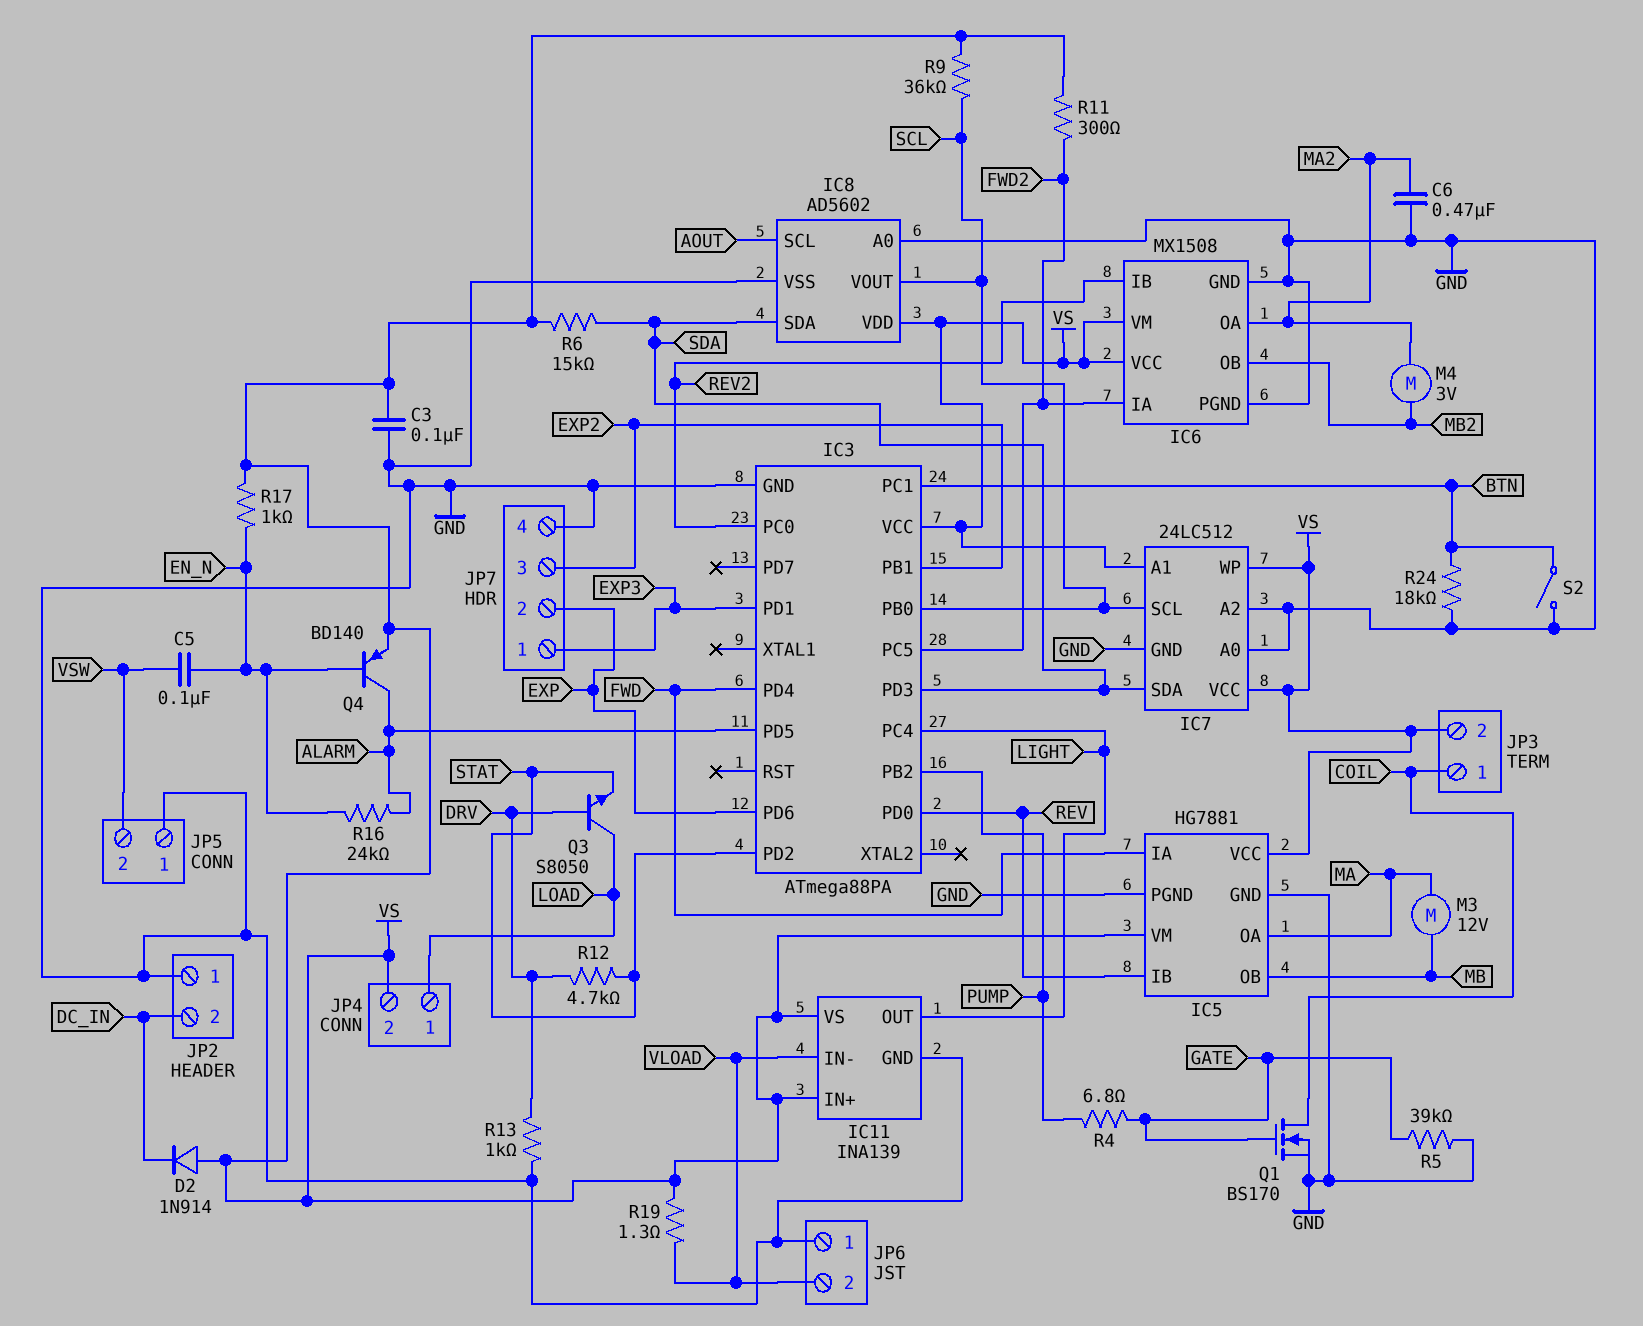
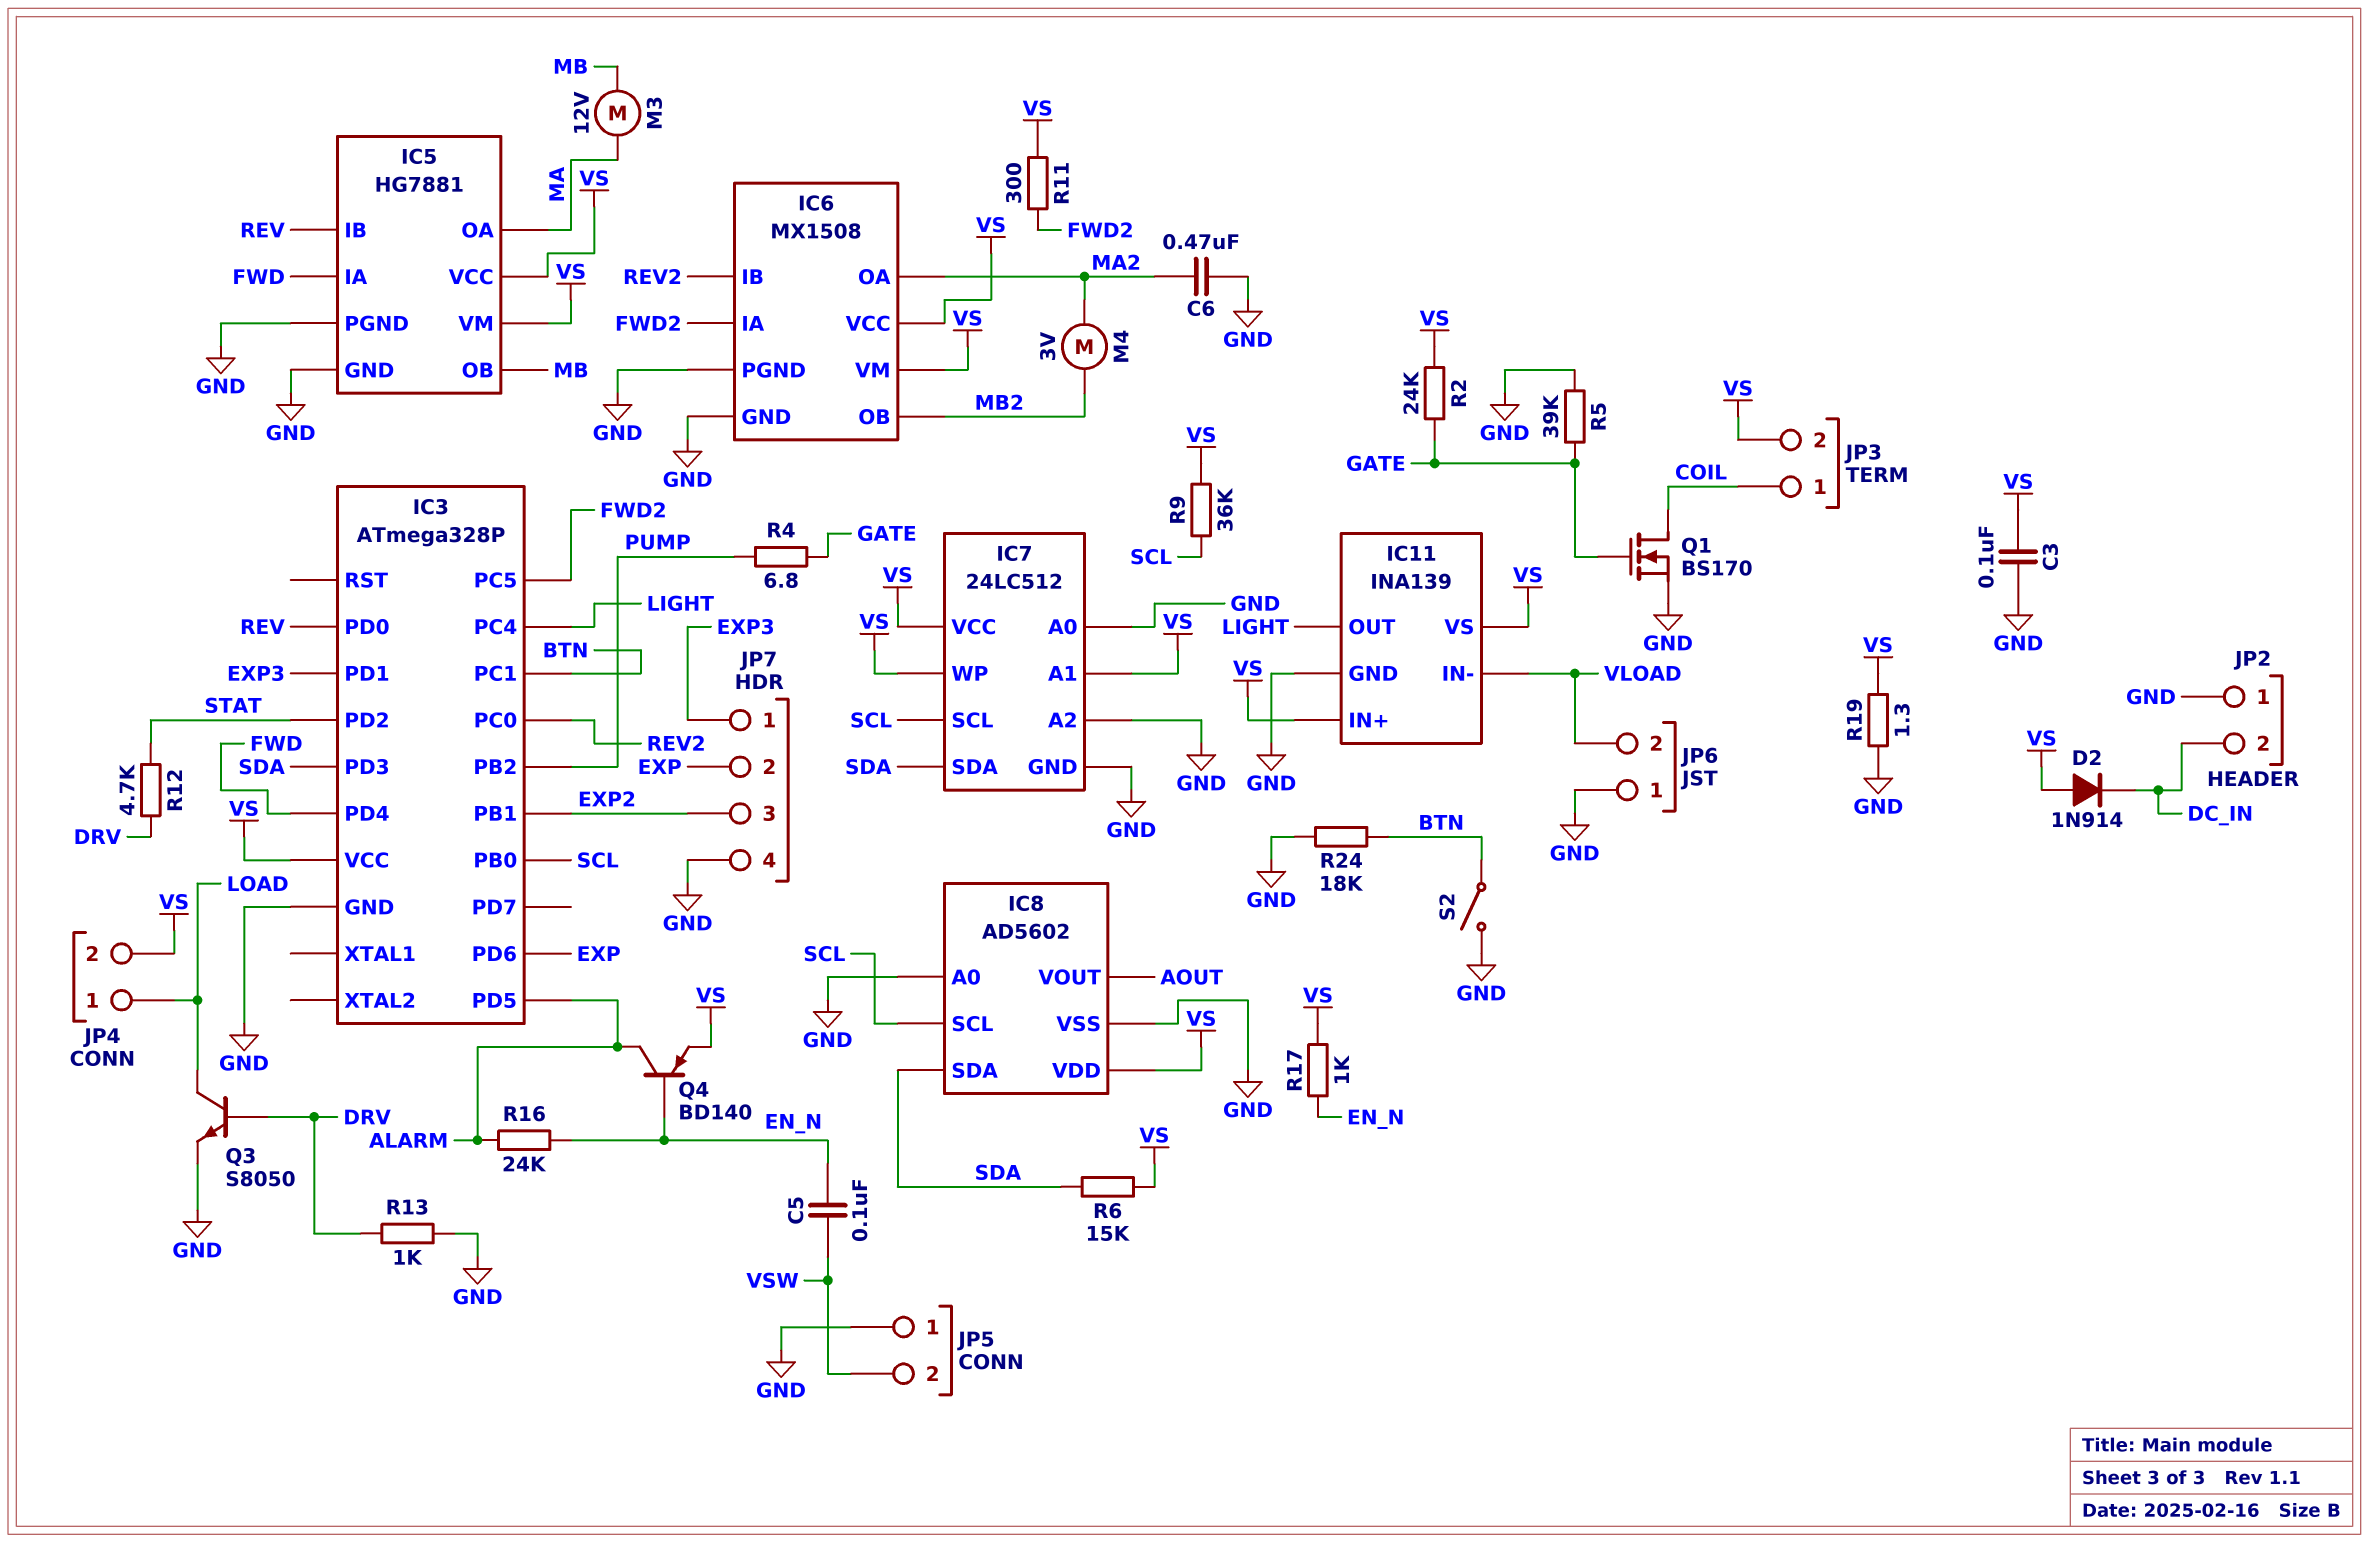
IC3: ATmega88PA -> ATmega328P
IC8 pin SCL: AOUT -> SCL
IC8 pin VOUT: SCL -> AOUT
Q3: NPN S8050 (B DRV, C LOAD, E STAT) -> NPN S8050 (B DRV, C LOAD, E GND)
R2: none -> 24k (GATE, VS)
R19: 1.3 (VLOAD, VS) -> 1.3 (GND, VS)

